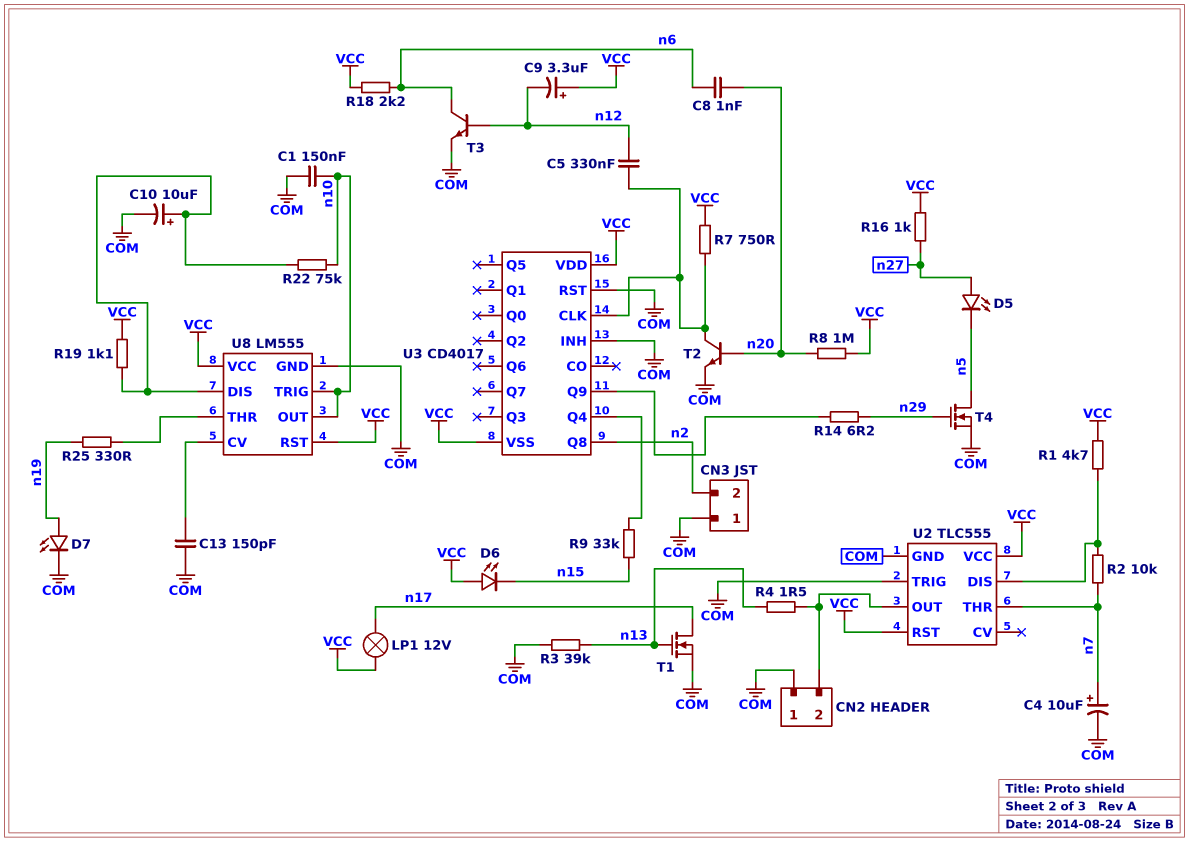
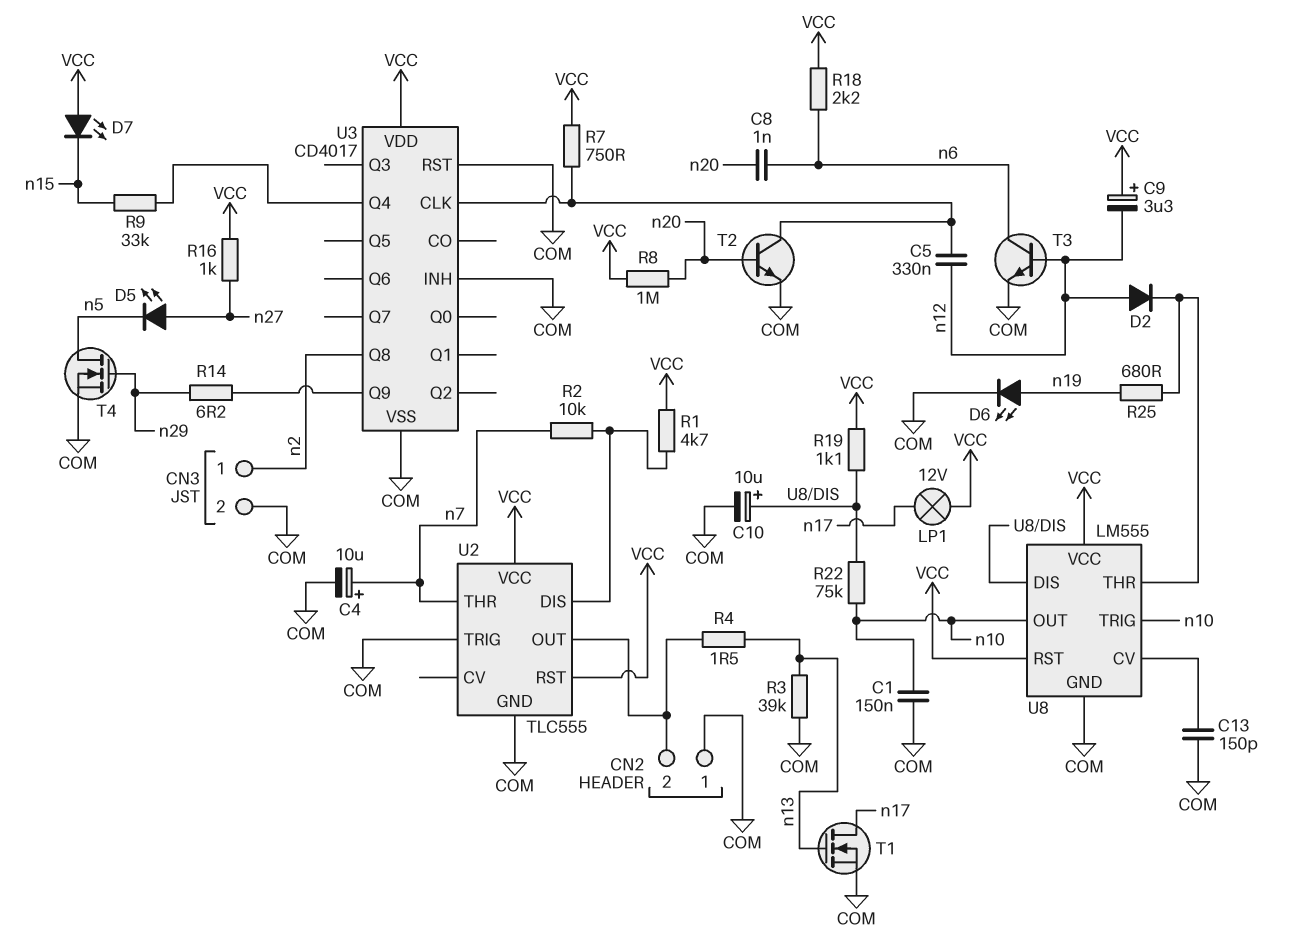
CN3 pin 1: COM -> n2
CN3 pin 2: n2 -> COM
D2: none -> diode (A n12, K U8/THR)
D6: LED (A VCC, K n15) -> LED (A n19, K COM)
D7: LED (A n19, K COM) -> LED (A VCC, K n15)
R25: 330 (U8/THR, n19) -> 680 (U8/THR, n19)
U3 pin VSS: VCC -> COM

